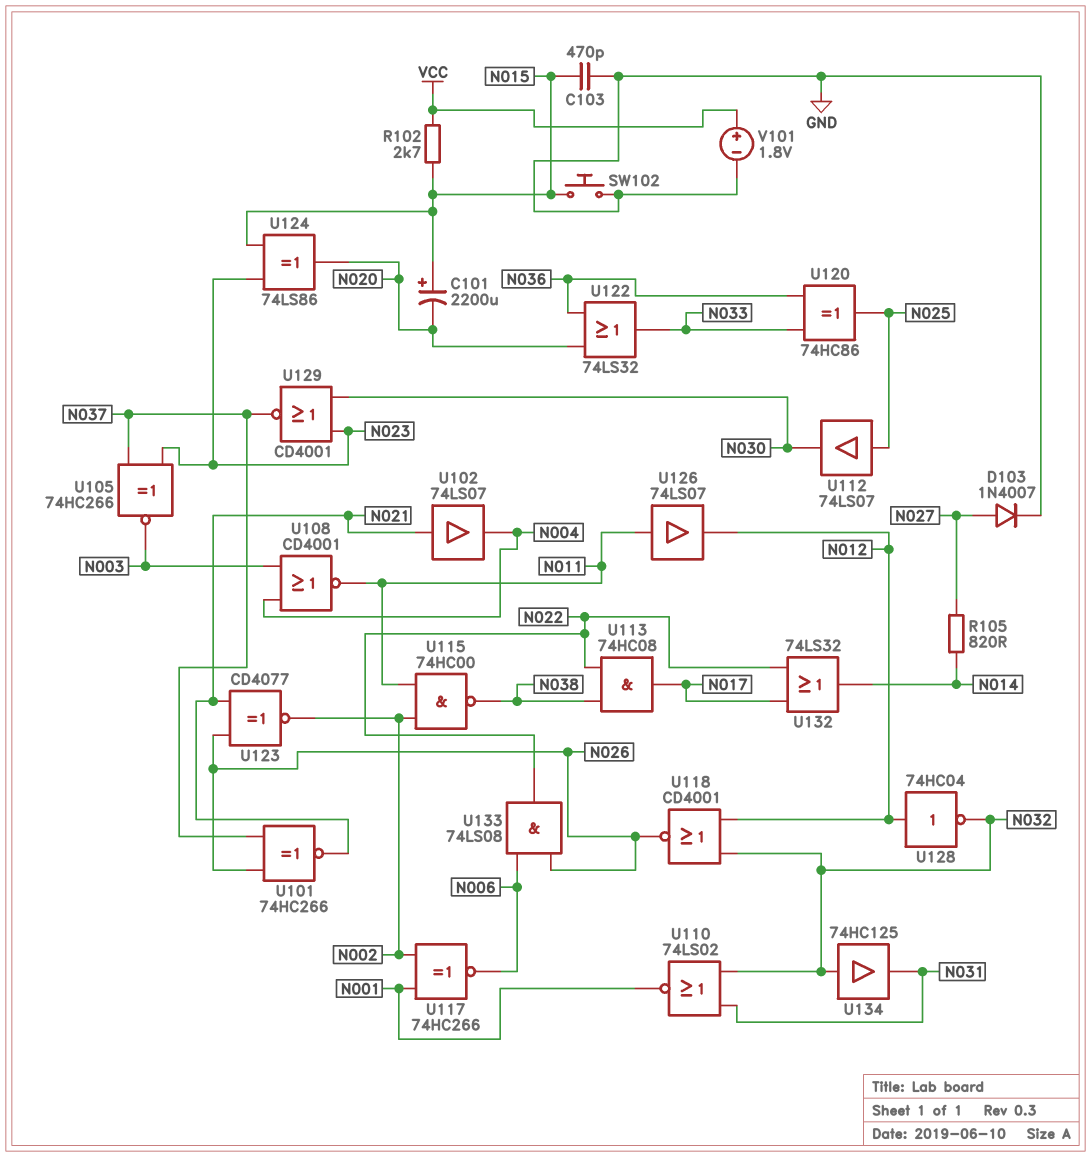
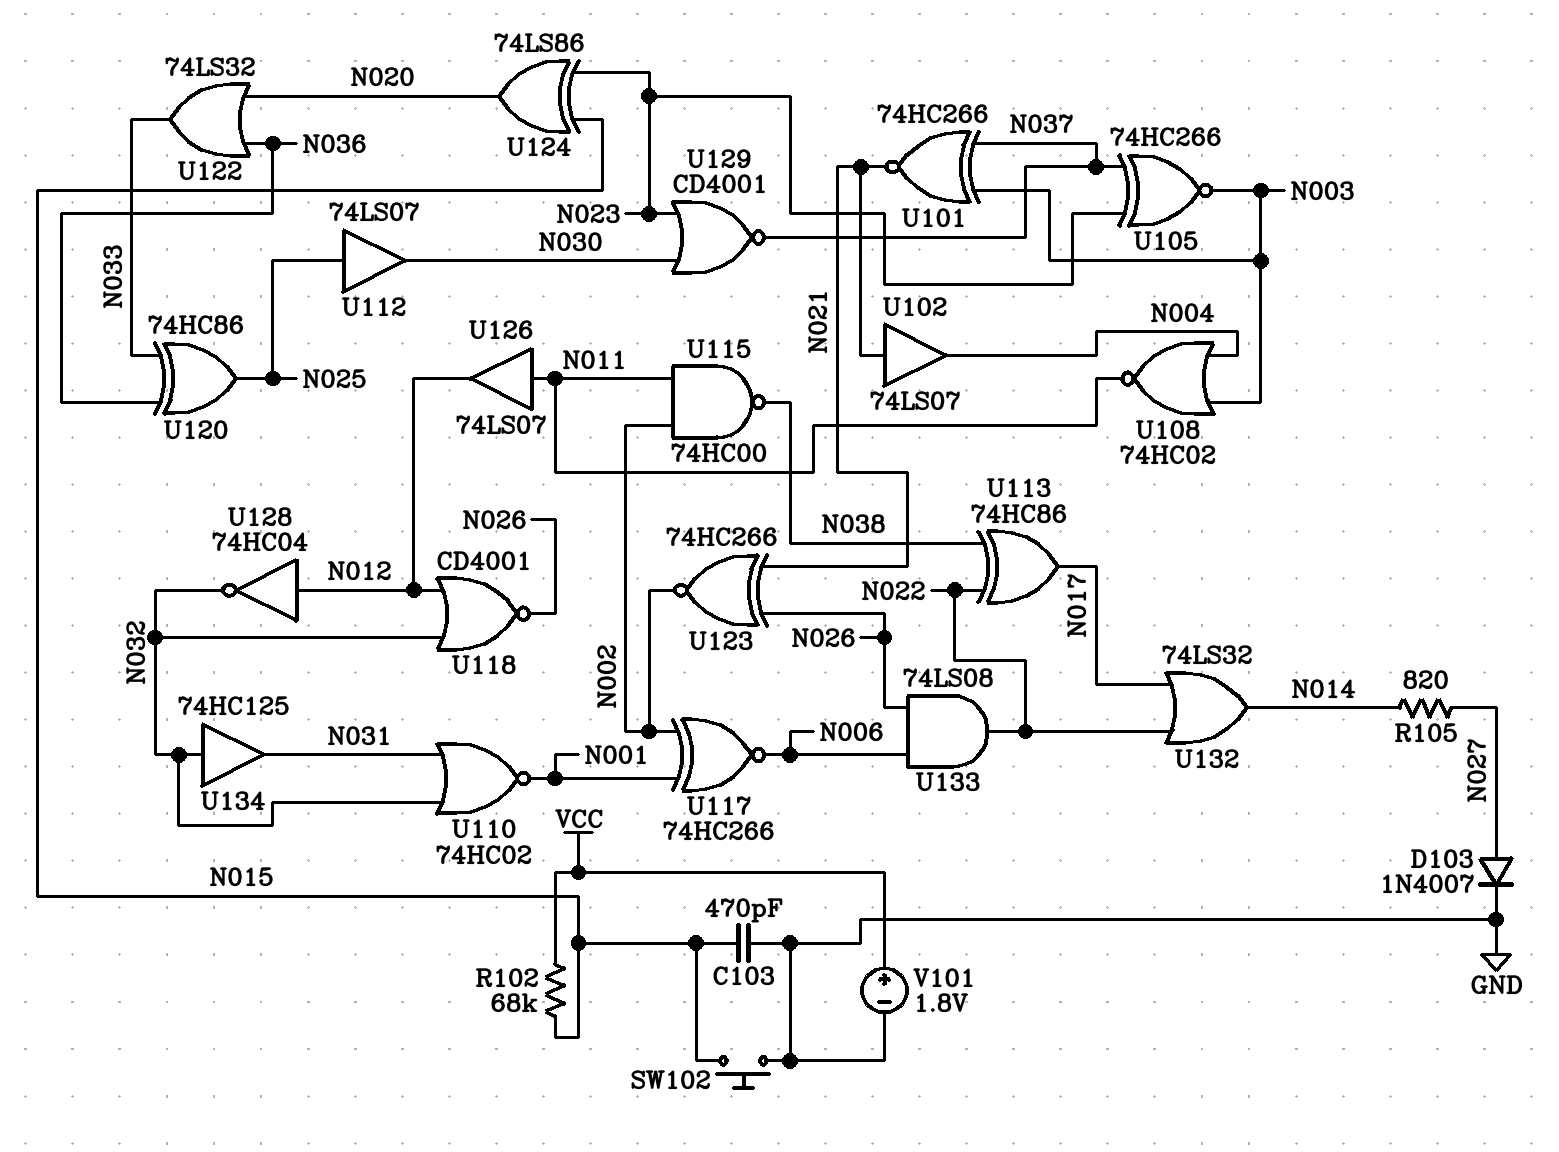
C101: 2200uF (plus N015, minus N020) -> none
R102: 2.7k (N015, VCC) -> 68k (N015, VCC)
U101: XNOR 74HC266 (in N026, in N037, out N021) -> XNOR 74HC266 (in N003, in N037, out N021)
U108: NOR CD4001 (in N003, in N004, out N011) -> NOR 74HC02 (in N003, in N004, out N011)
U110: NOR 74LS02 (in N031, in N032, out N001) -> NOR 74HC02 (in N031, in N032, out N001)
U113: AND 74HC08 (in N022, in N038, out N017) -> XOR 74HC86 (in N022, in N038, out N017)
U123: XNOR CD4077 (in N021, in N026, out N002) -> XNOR 74HC266 (in N021, in N026, out N002)

